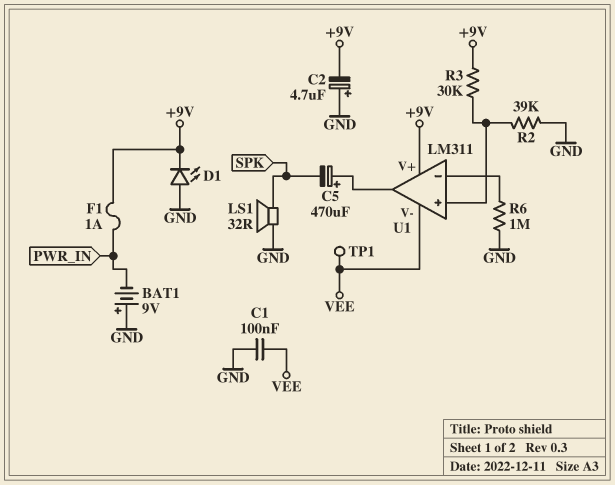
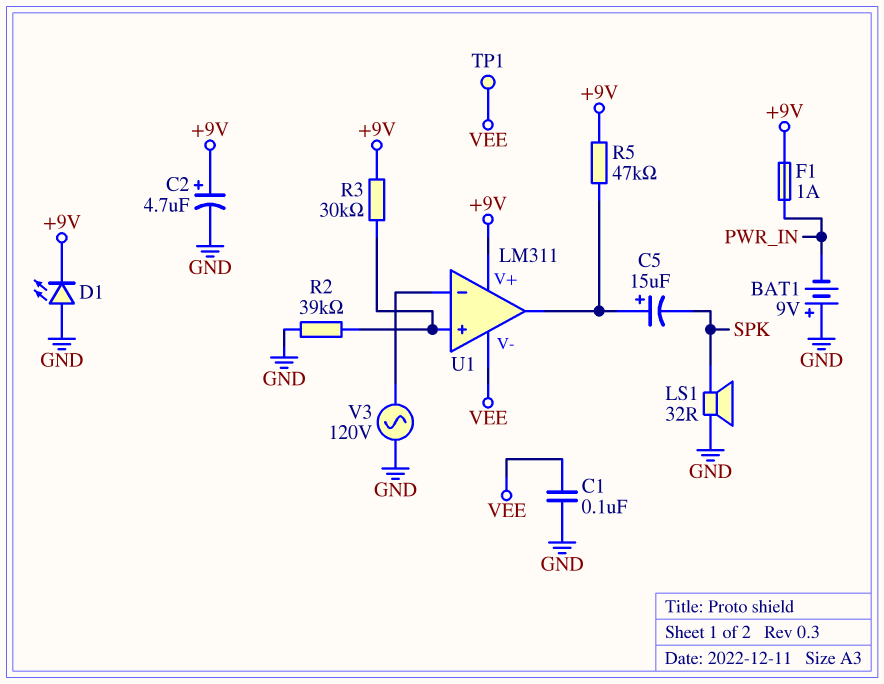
C2: 4.7uF (plus GND, minus +9V) -> 4.7uF (plus +9V, minus GND)
C5: 470uF (plus U1/out, minus SPK) -> 15uF (plus U1/out, minus SPK)
R5: none -> 47k (+9V, U1/out)
R6: 1M (GND, U1/in-) -> none
V3: none -> AC 120V (GND, U1/in-)

